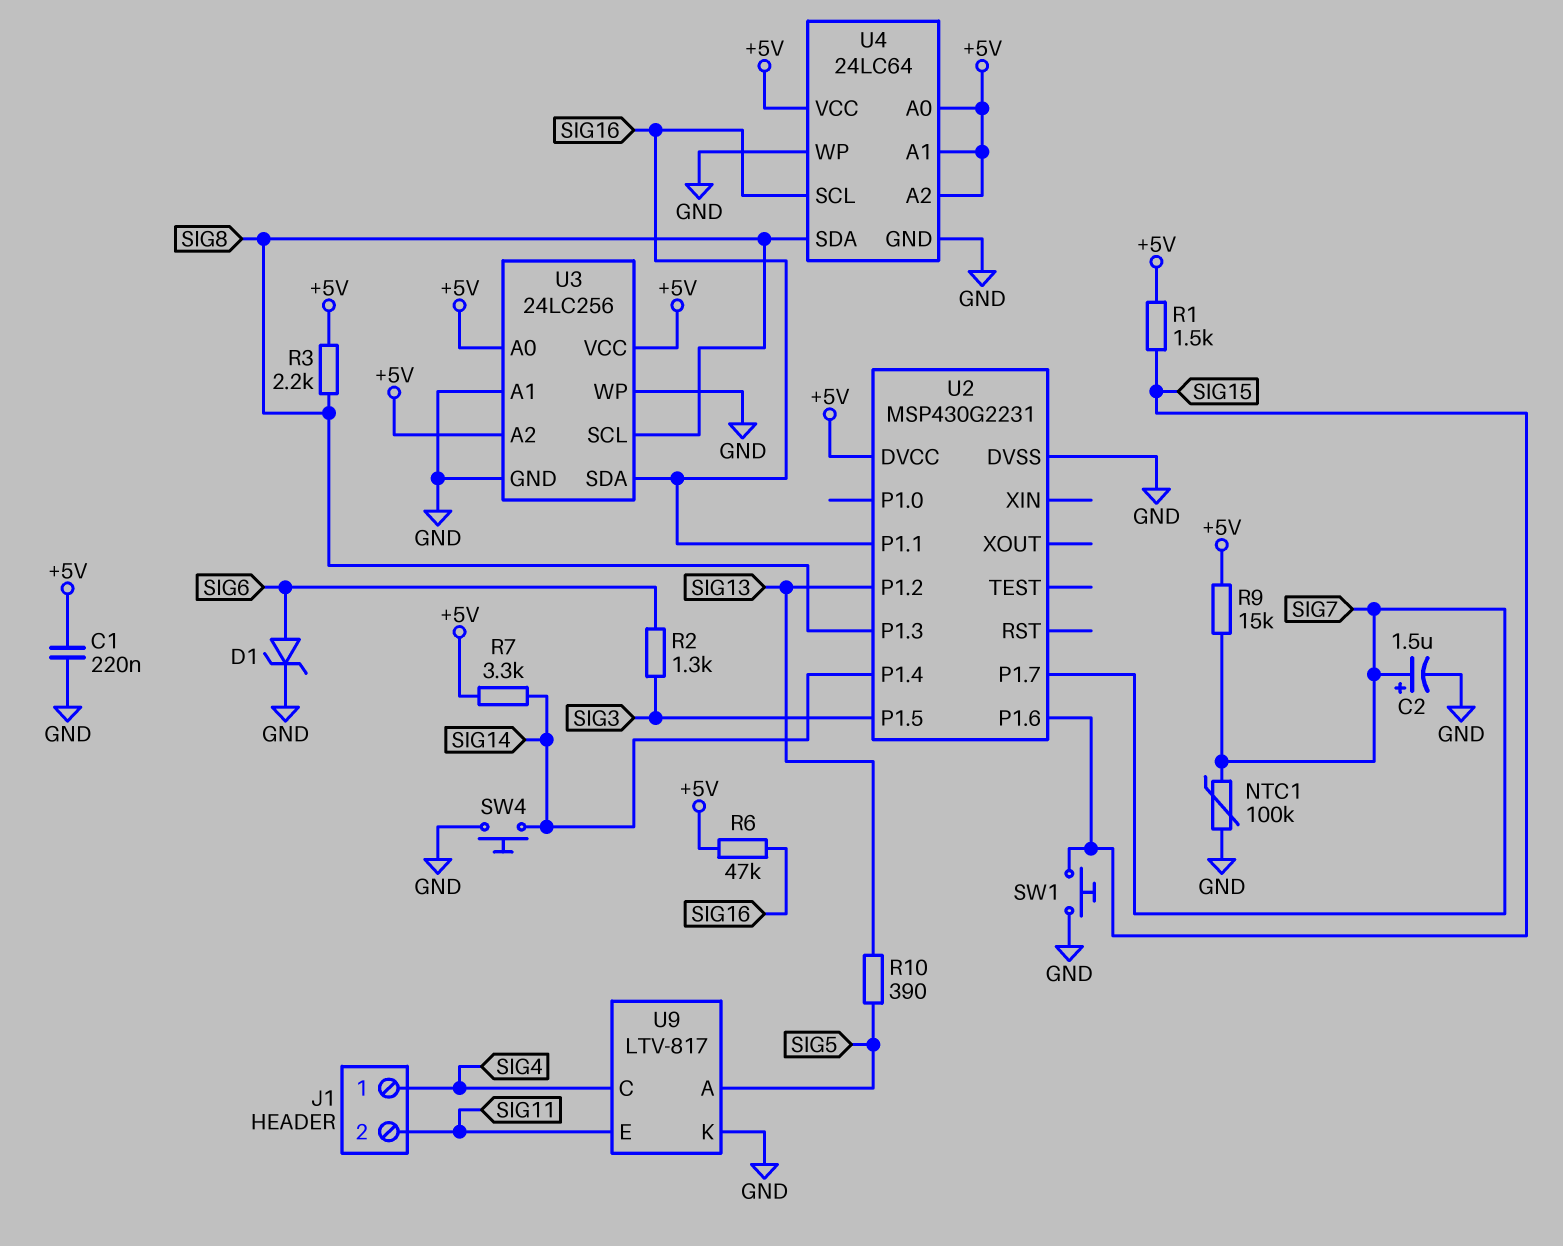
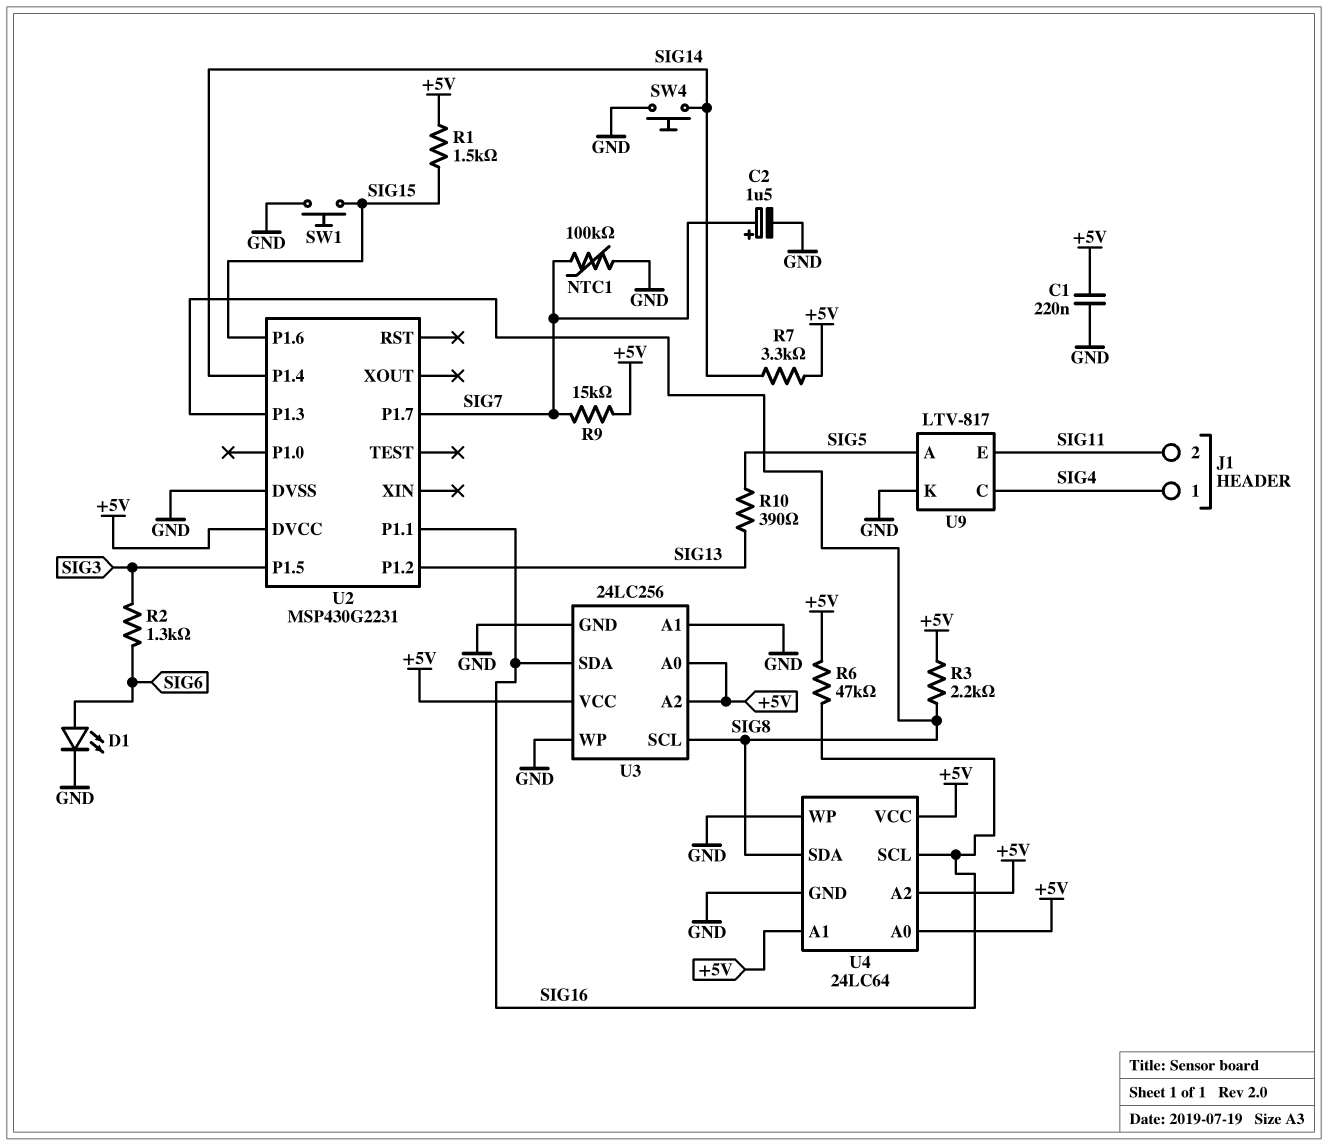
D1: zener (A SIG6, K GND) -> LED (A SIG6, K GND)

